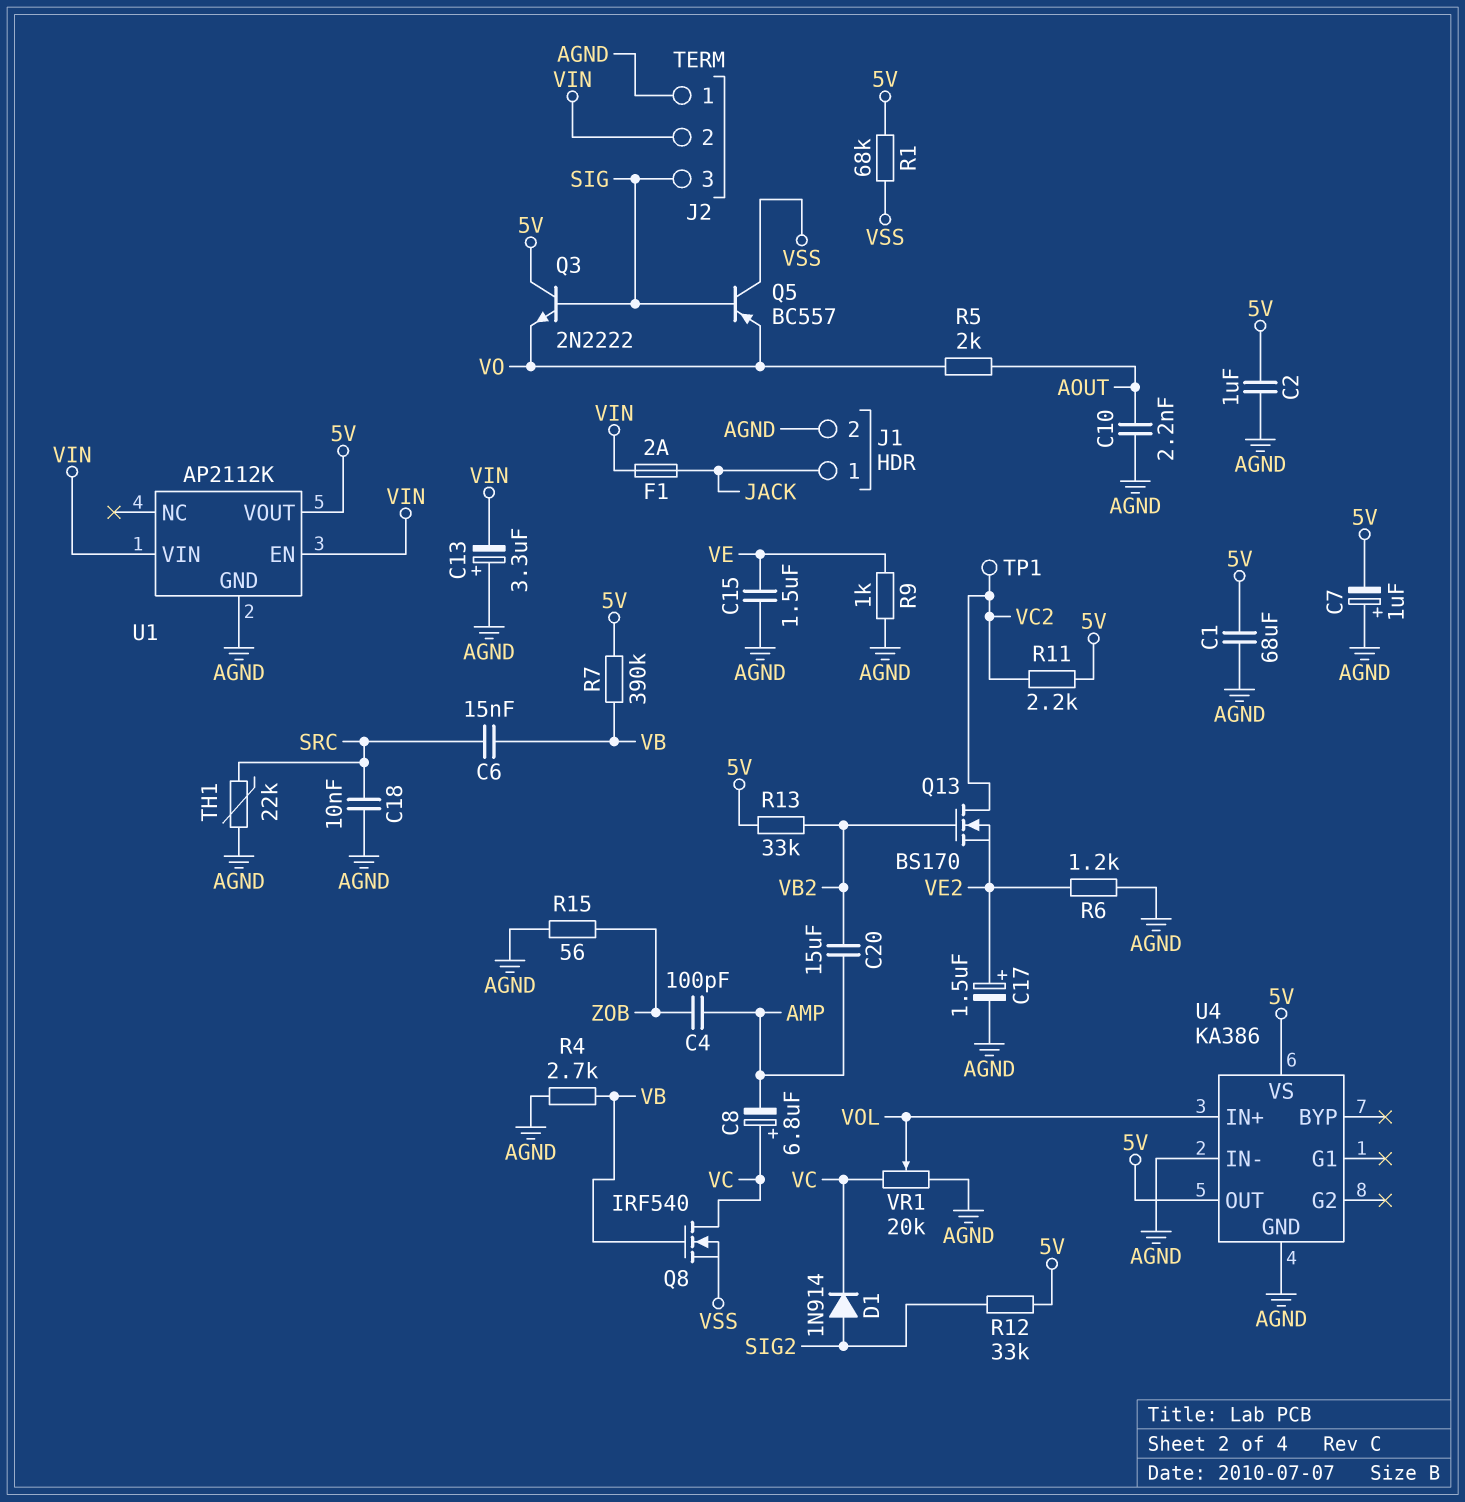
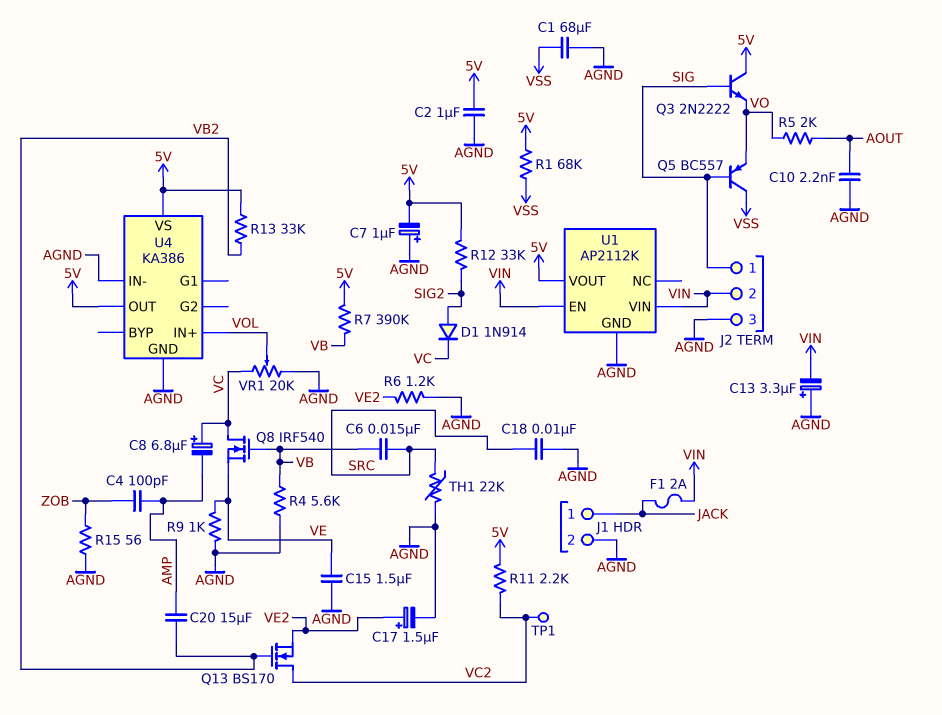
C1: 68uF (5V, AGND) -> 68uF (AGND, VSS)
J2 pin 1: AGND -> SIG
J2 pin 3: SIG -> AGND
Q8: NMOS IRF540 (G VB, D VC, S VSS) -> NMOS IRF540 (G VB, D VC, S VE)
R4: 2.7k (AGND, VB) -> 5.6k (AGND, VB)

